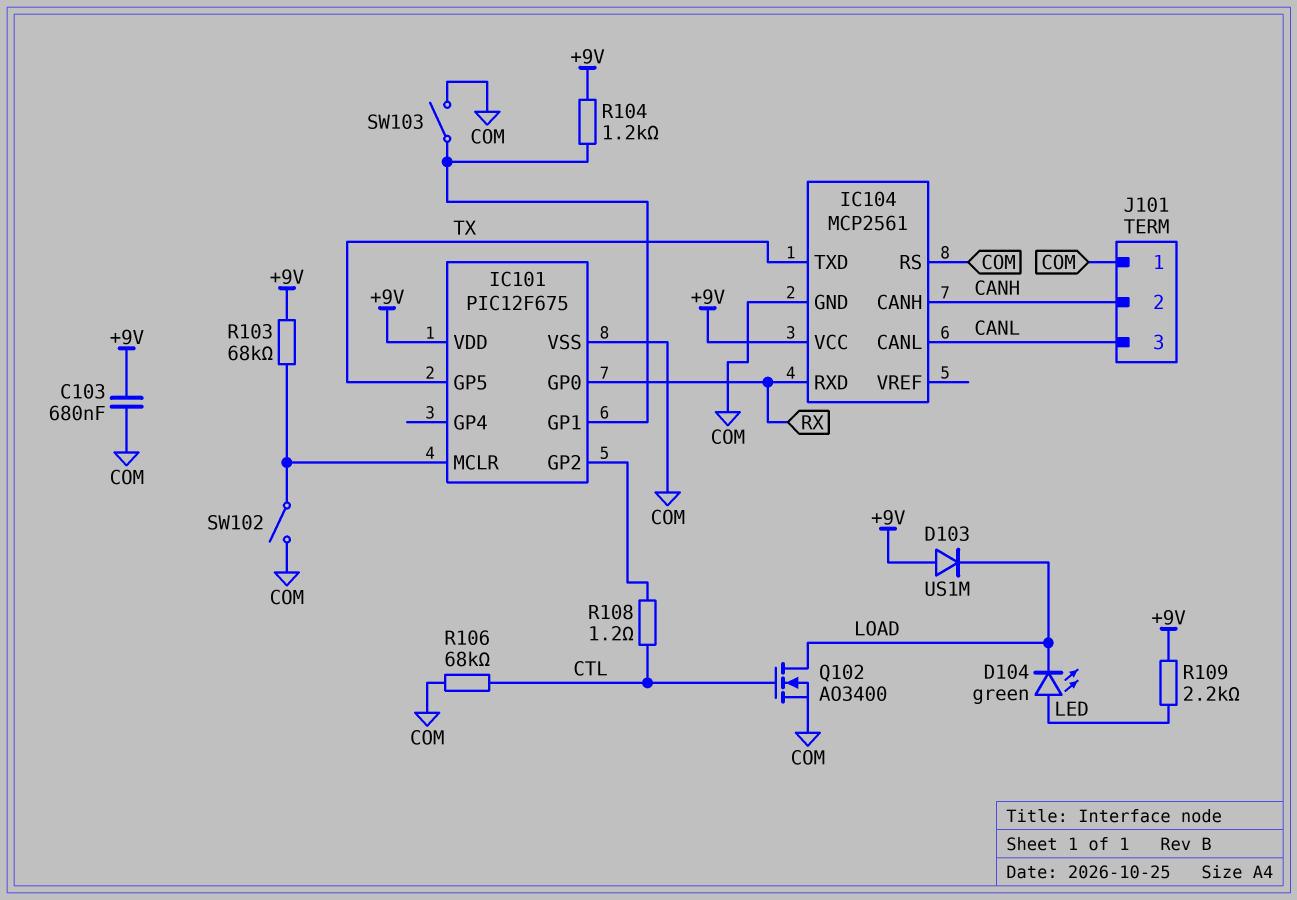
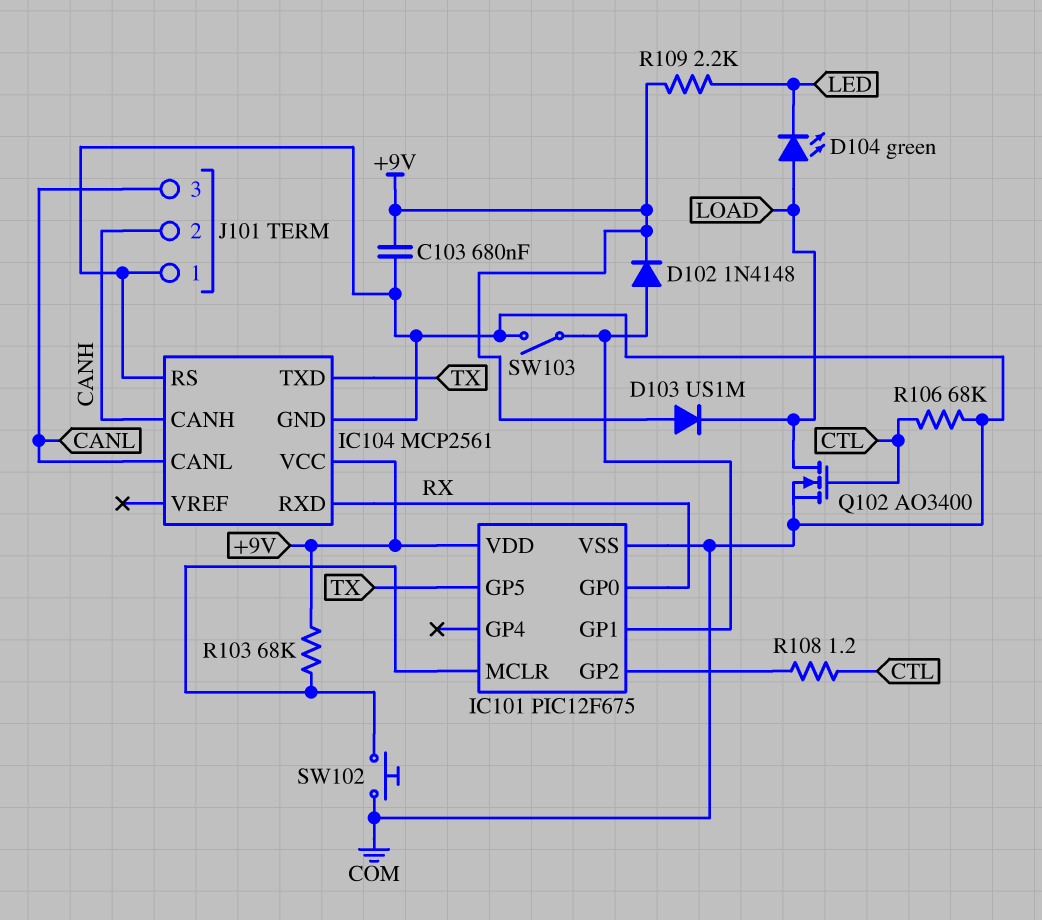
D102: none -> diode 1N4148 (A IC101/GP1, K +9V)
D104: LED green (A LED, K LOAD) -> LED green (A LOAD, K LED)
R104: 1.2k (+9V, IC101/GP1) -> none
SW102: switch (COM, IC101/MCLR) -> button (COM, IC101/MCLR)

